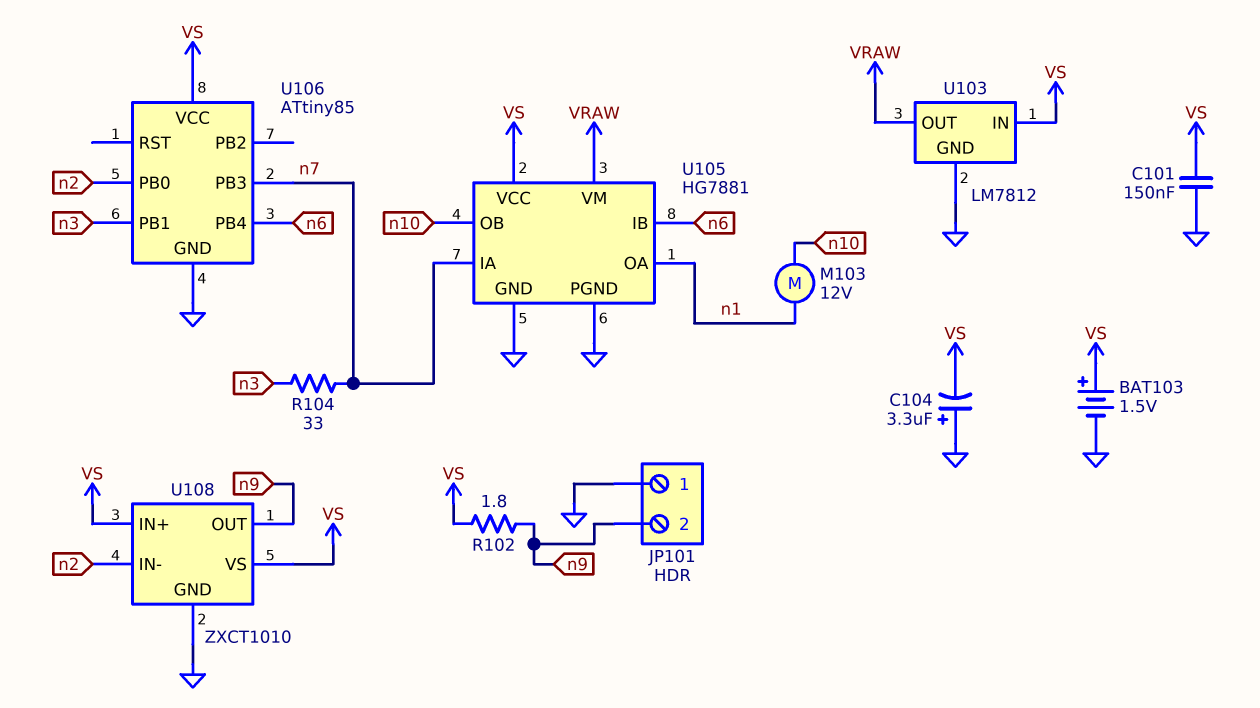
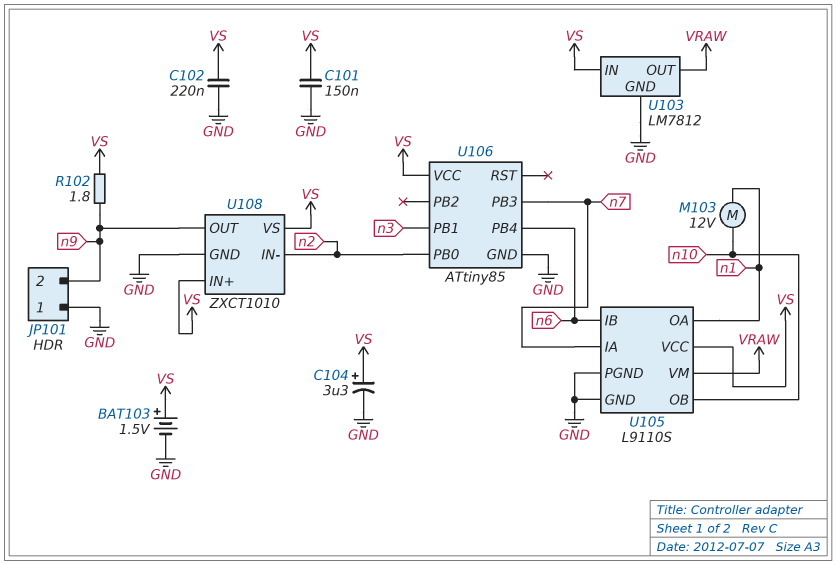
C102: none -> 220nF (GND, VS)
C104: 3.3uF (plus GND, minus VS) -> 3.3uF (plus VS, minus GND)
R104: 33 (n3, n7) -> none
U105: HG7881 -> L9110S

